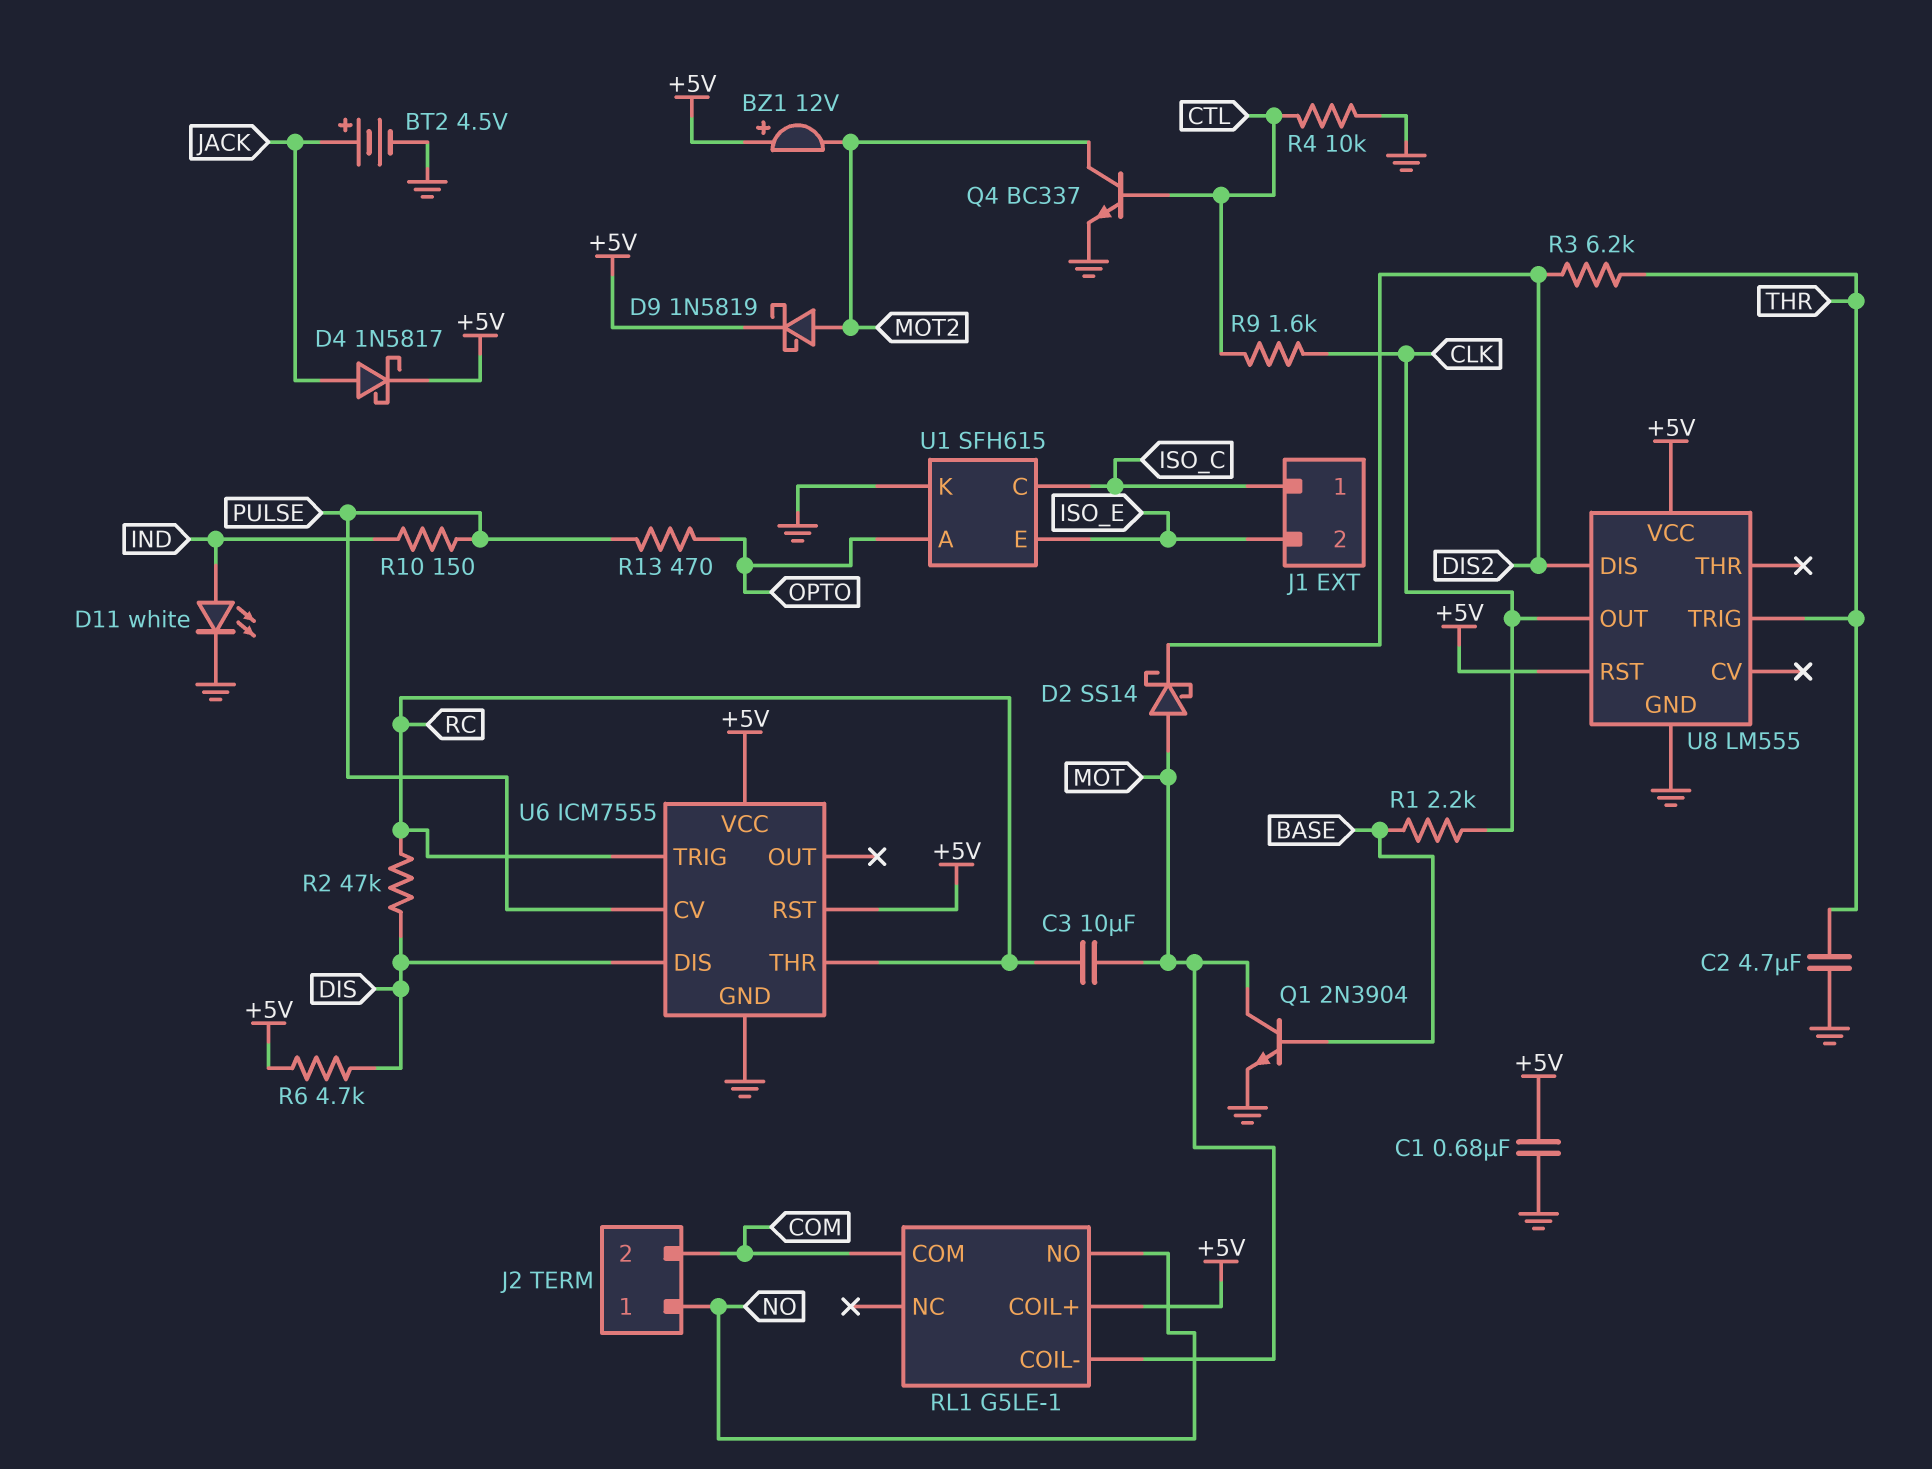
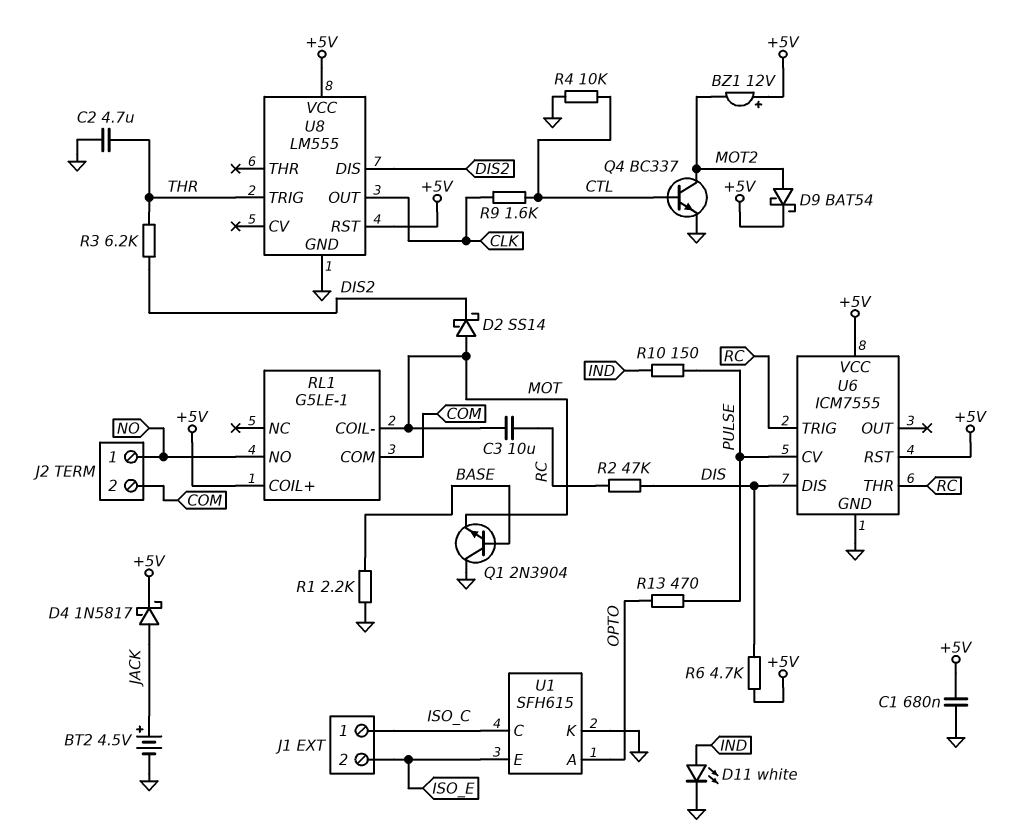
D9: schottky 1N5819 (A MOT2, K +5V) -> schottky BAT54 (A MOT2, K +5V)
Q1: NPN 2N3904 (B BASE, C MOT, E GND) -> NPN 2N3904 (B BASE, C GND, E MOT)
R1: 2.2k (BASE, CLK) -> 2.2k (BASE, GND)

